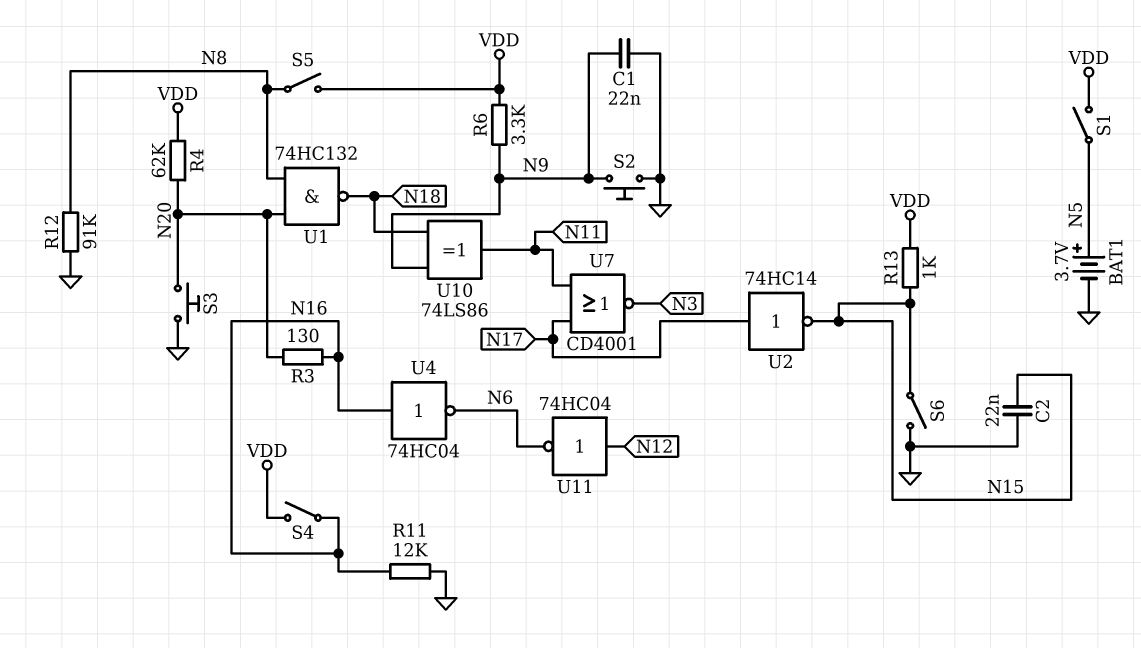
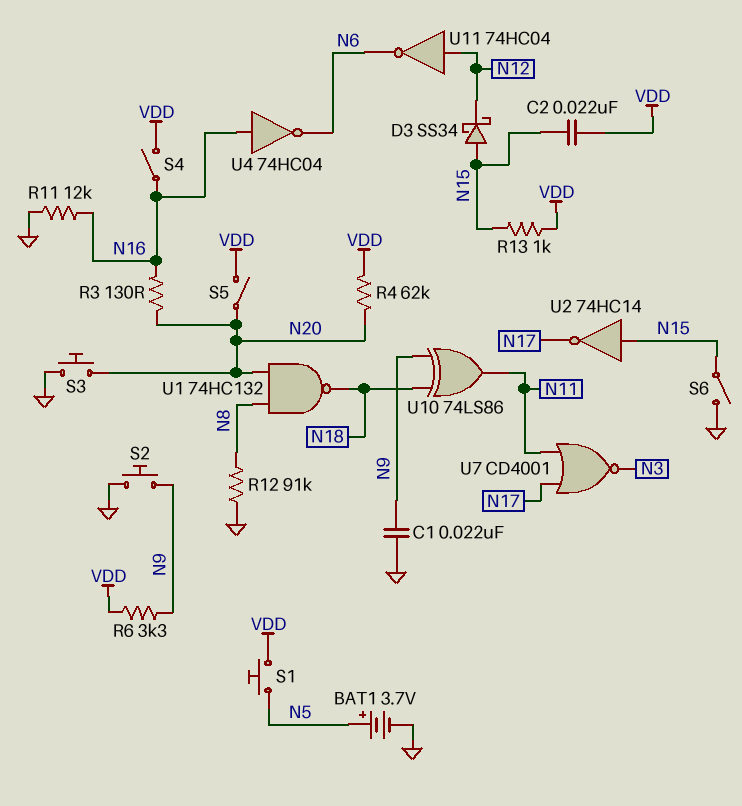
C2: 22nF (GND, N15) -> 22nF (N15, VDD)
D3: none -> schottky SS34 (A N15, K N12)
S1: switch (N5, VDD) -> button (N5, VDD)
S5: switch (N8, VDD) -> switch (N20, VDD)
U2: NOT 74HC14 (in N17, out N15) -> NOT 74HC14 (in N15, out N17)

